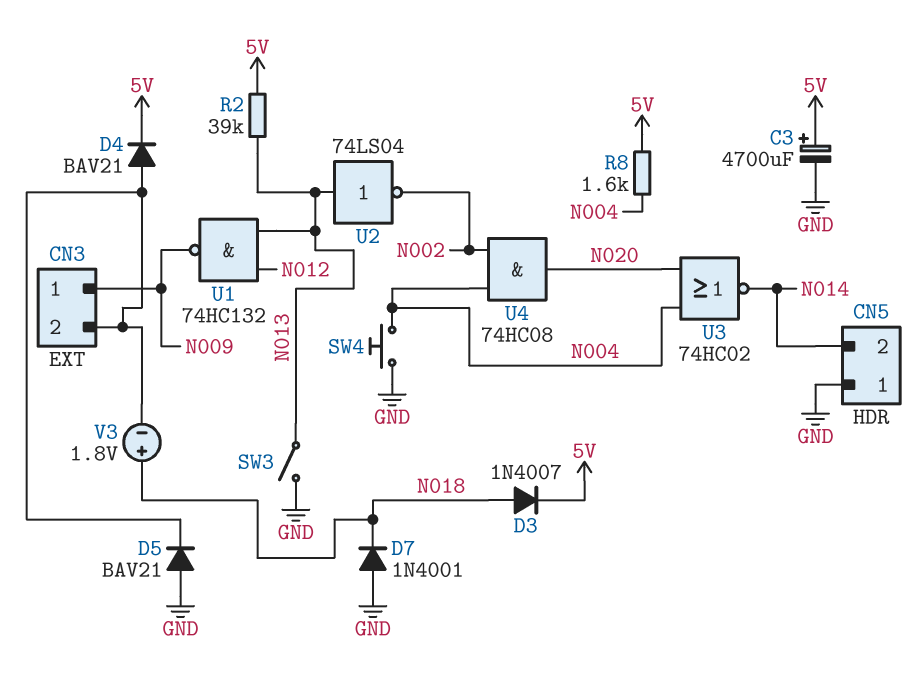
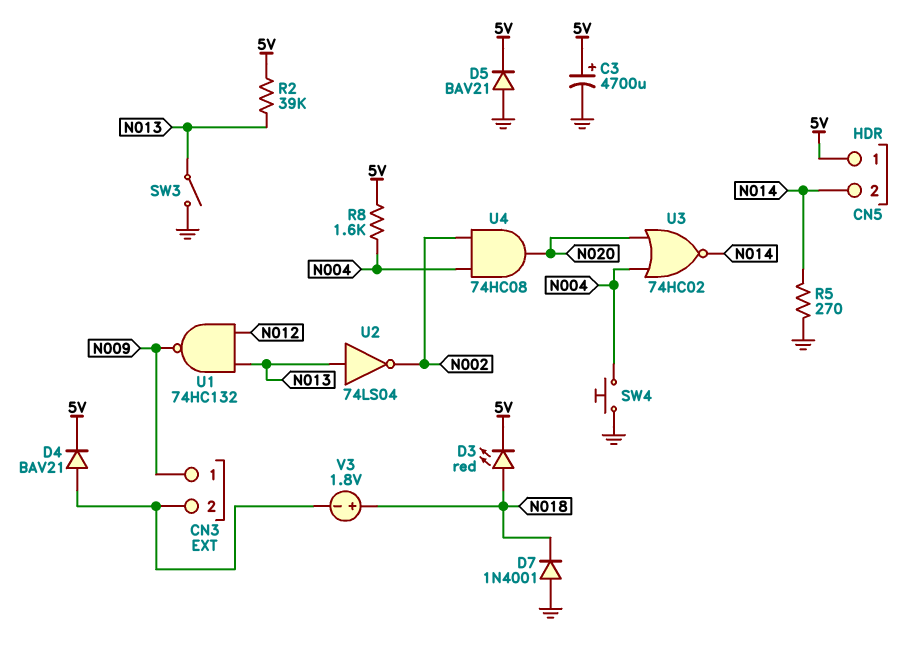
CN5 pin 1: GND -> 5V
D3: diode 1N4007 (A N018, K 5V) -> LED red (A N018, K 5V)
D5: diode BAV21 (A GND, K CN3/2) -> diode BAV21 (A GND, K 5V)
R5: none -> 270 (GND, N014)

